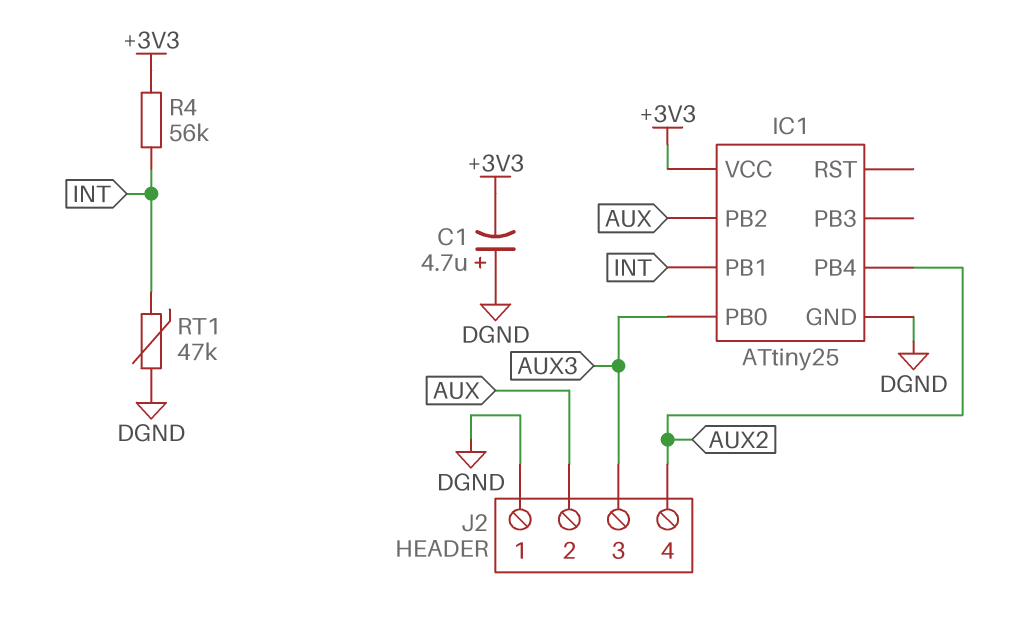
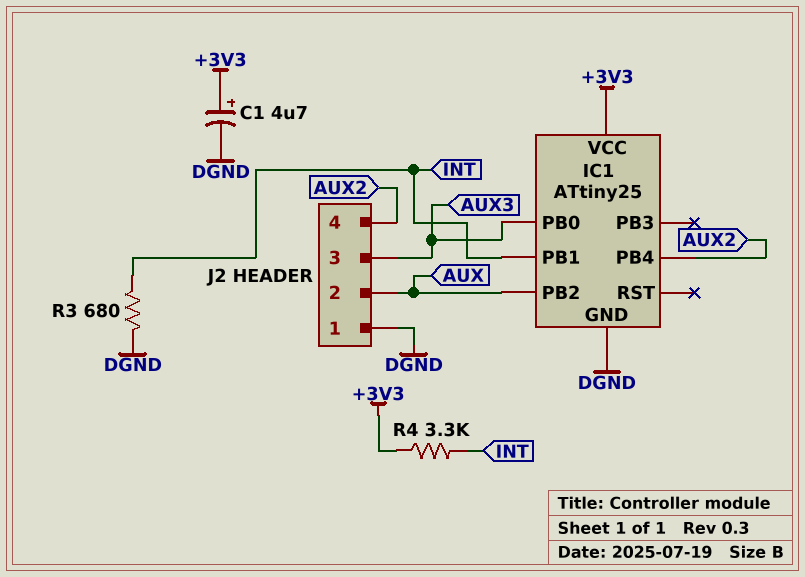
C1: 4.7uF (plus DGND, minus +3V3) -> 4.7uF (plus +3V3, minus DGND)
R3: none -> 680 (DGND, INT)
R4: 56k (+3V3, INT) -> 3.3k (+3V3, INT)
RT1: 47k (DGND, INT) -> none

